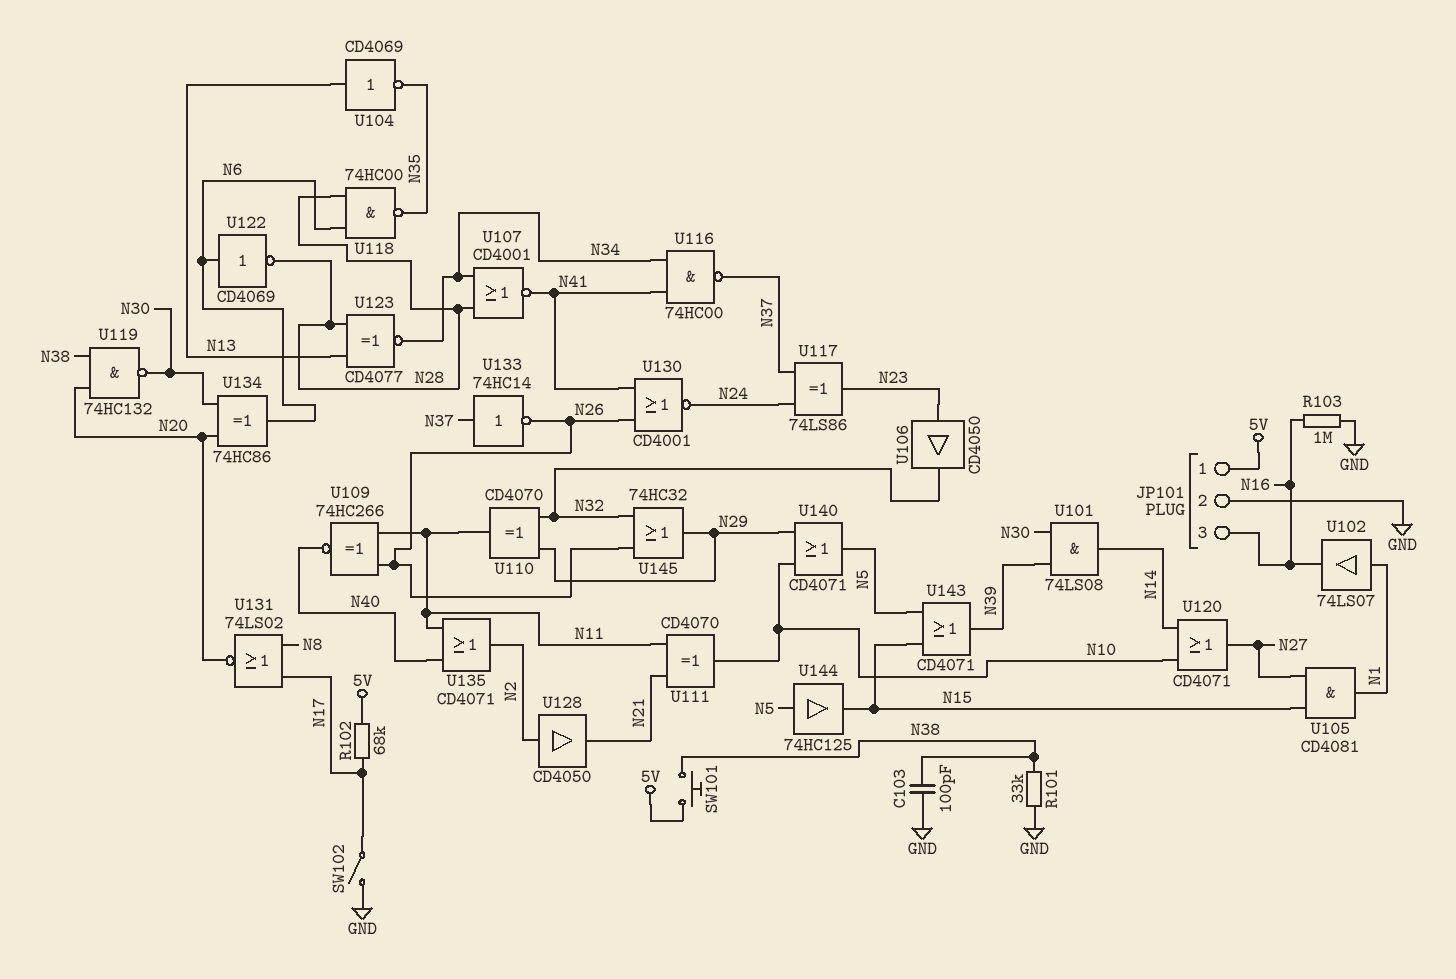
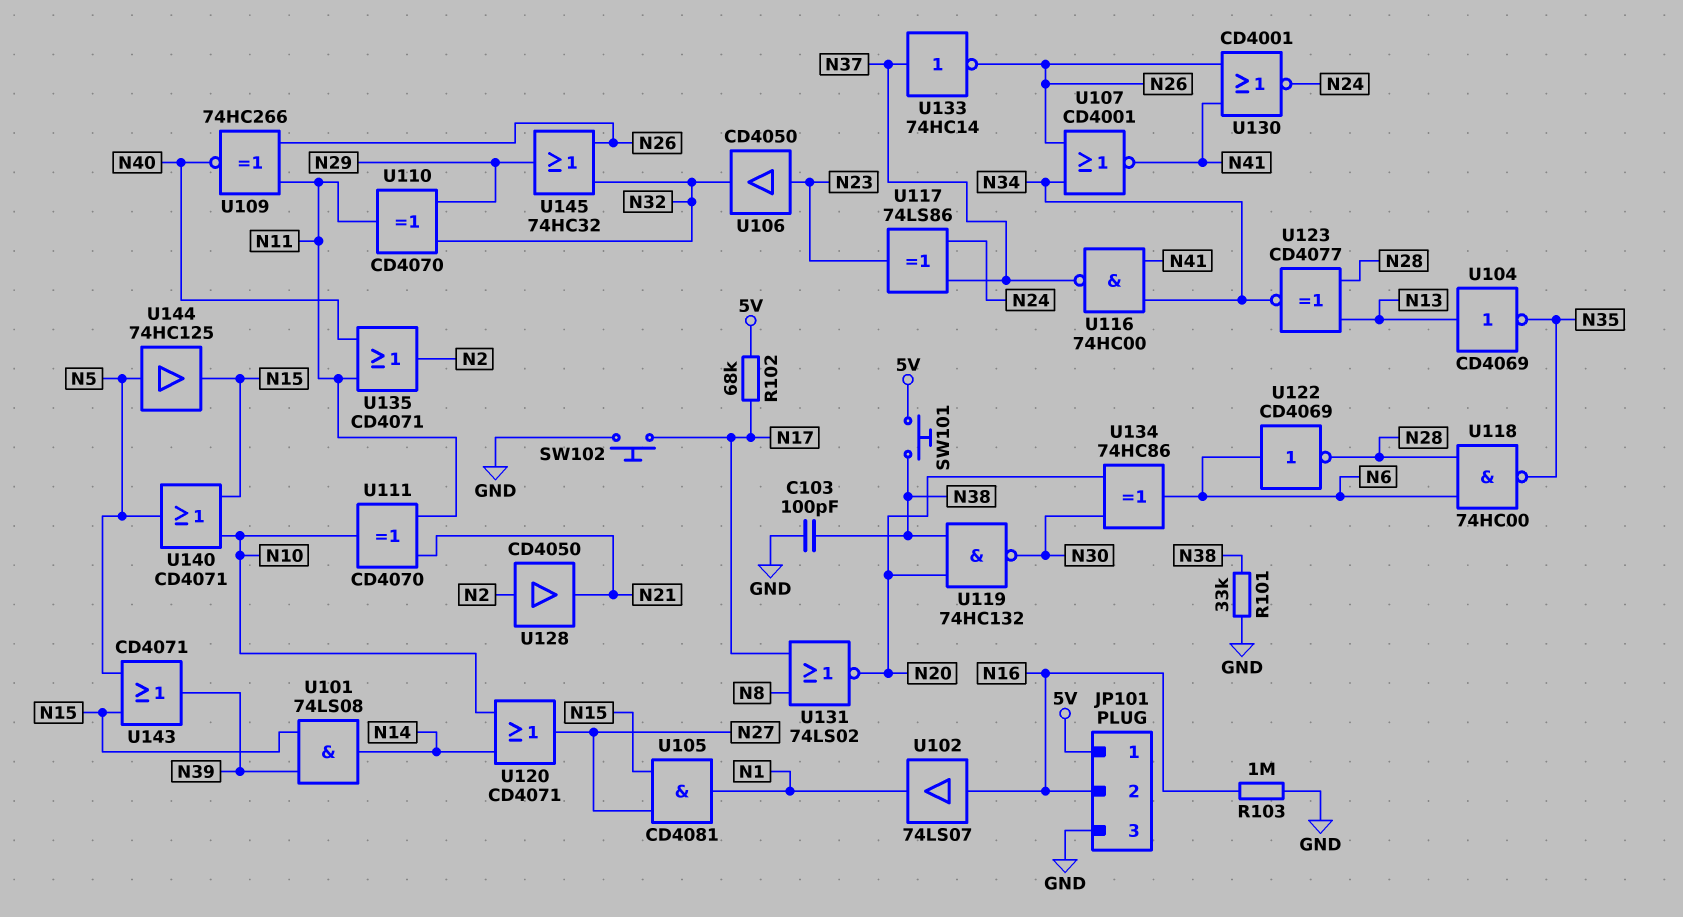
JP101 pin 2: GND -> N16
JP101 pin 3: N16 -> GND
SW102: switch (GND, N17) -> button (GND, N17)
U101: AND 74LS08 (in N30, in N39, out N14) -> AND 74LS08 (in N15, in N39, out N14)
U102: buffer 74LS07 (in N1, out N16) -> buffer 74LS07 (in N16, out N1)
U107: NOR CD4001 (in N28, in N34, out N41) -> NOR CD4001 (in N26, in N34, out N41)
U140: OR CD4071 (in N10, in N29, out N5) -> OR CD4071 (in N10, in N15, out N5)

